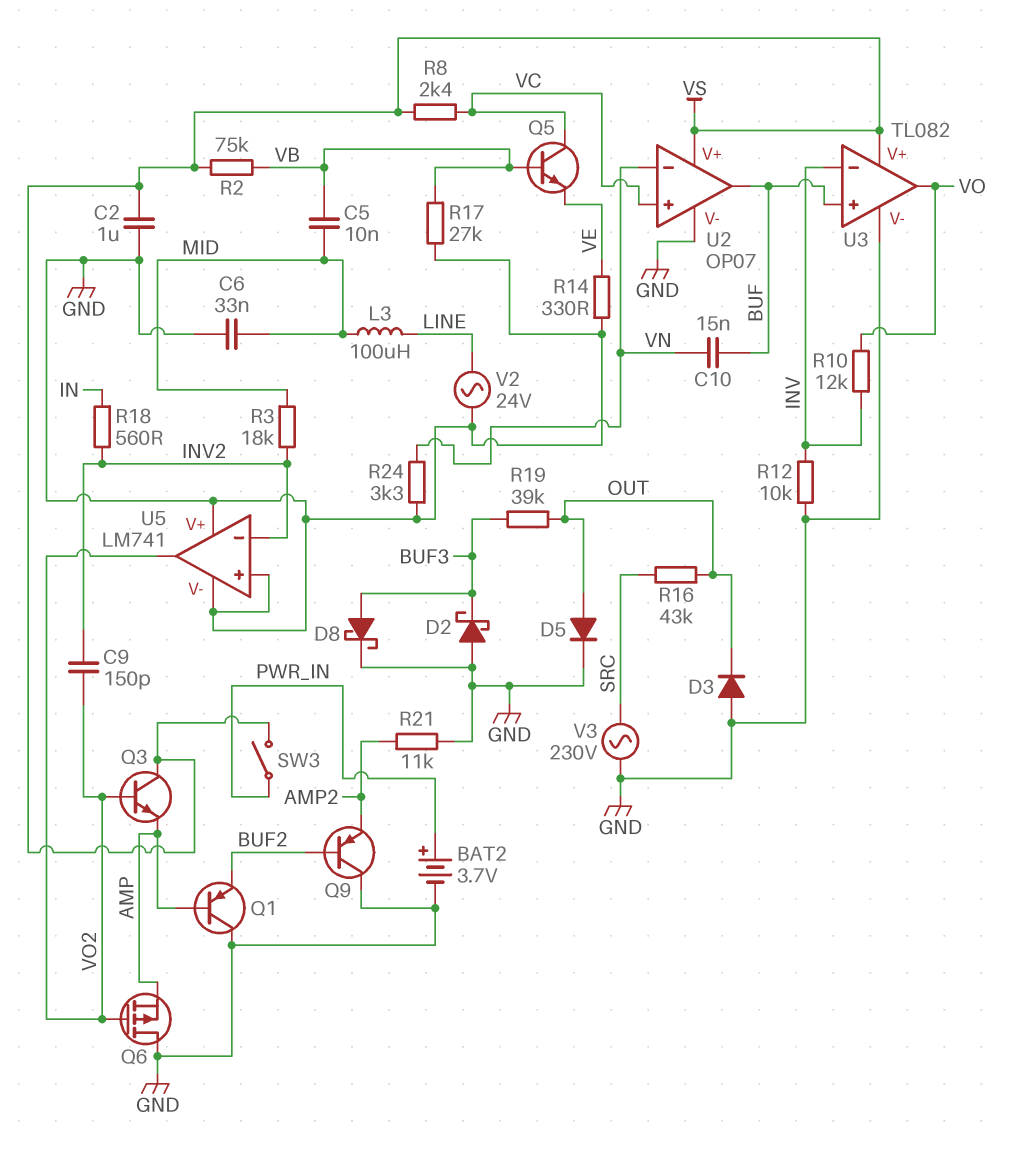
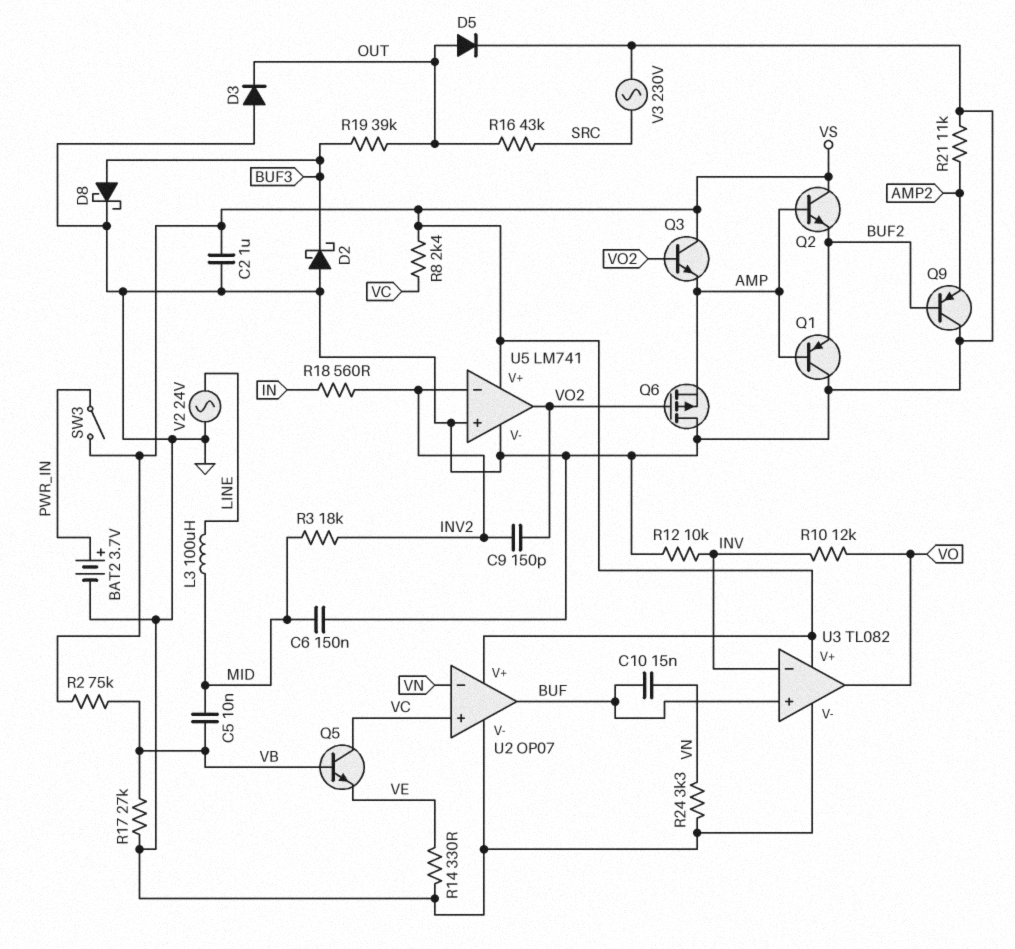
C6: 33nF (GND, MID) -> 150nF (GND, MID)
Q2: none -> NPN (B AMP, C VS, E BUF2)
U5 pin V+: GND -> VS

